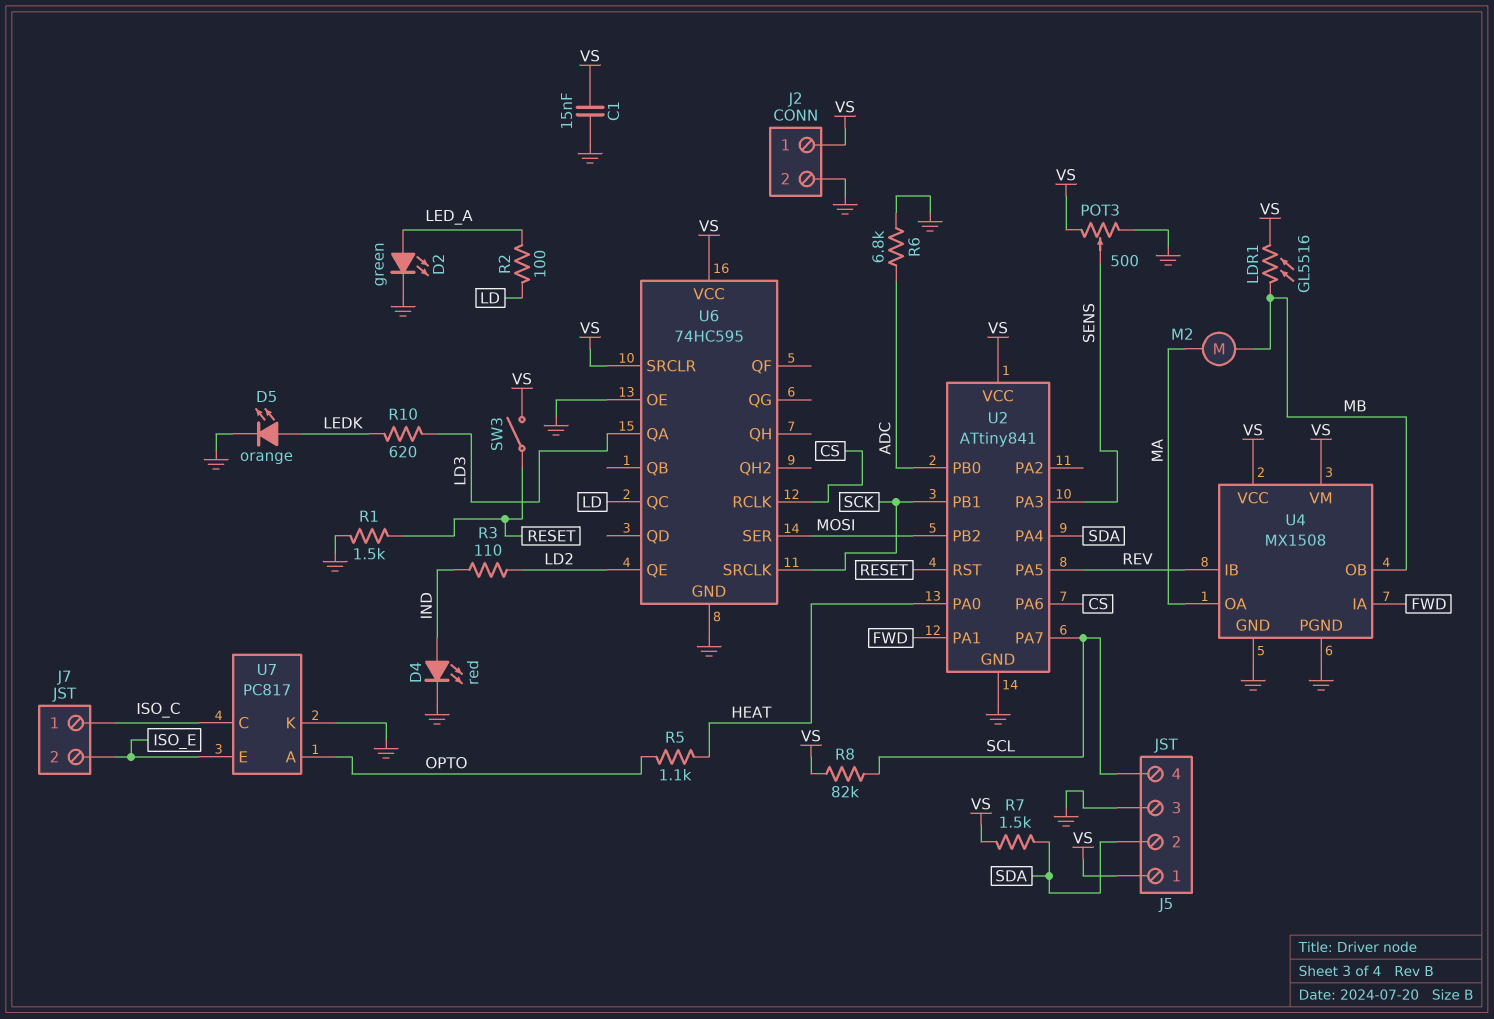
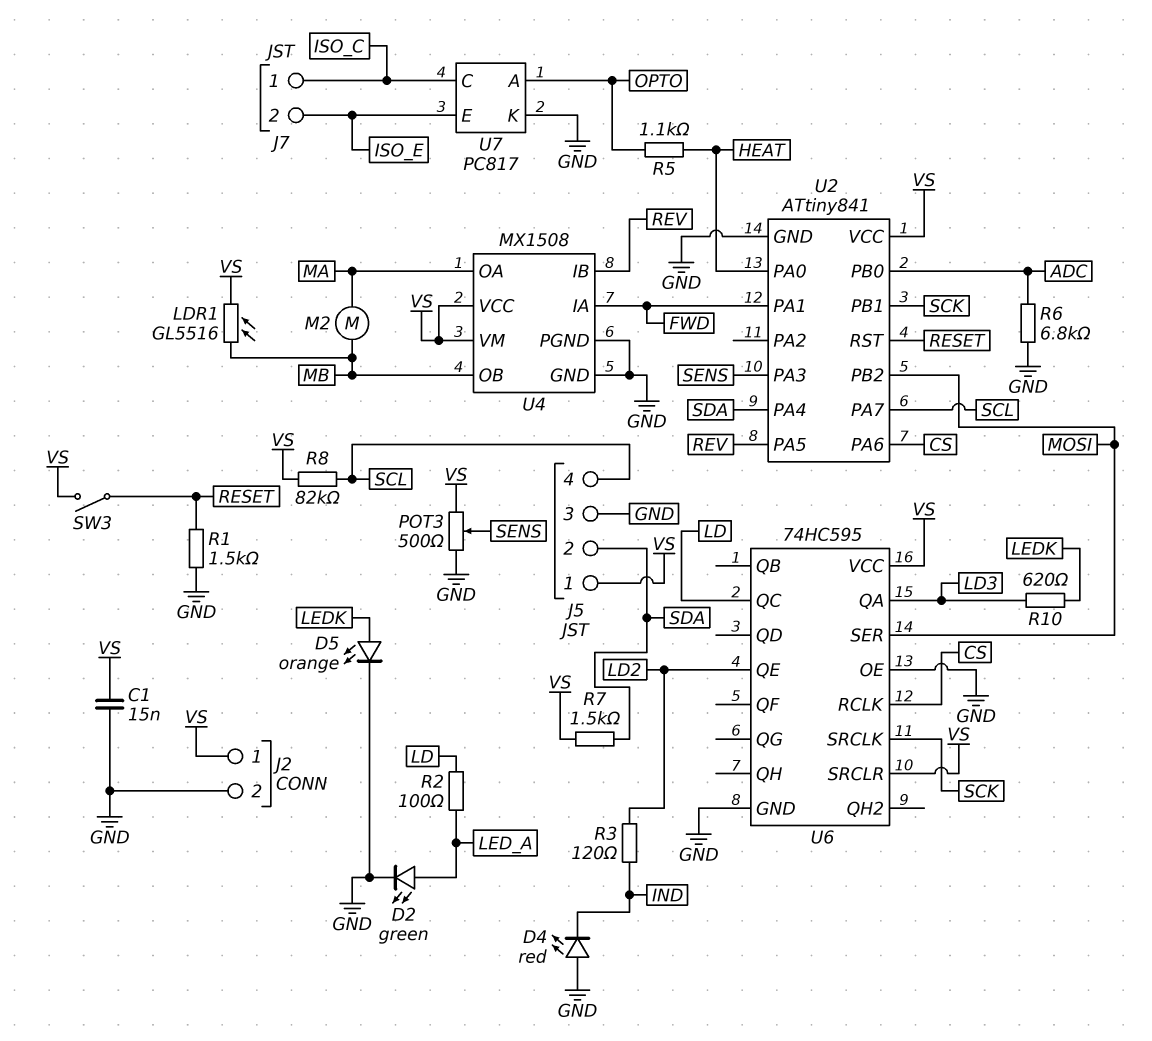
D4: LED red (A IND, K GND) -> LED red (A GND, K IND)
R3: 110 (IND, LD2) -> 120 (IND, LD2)

